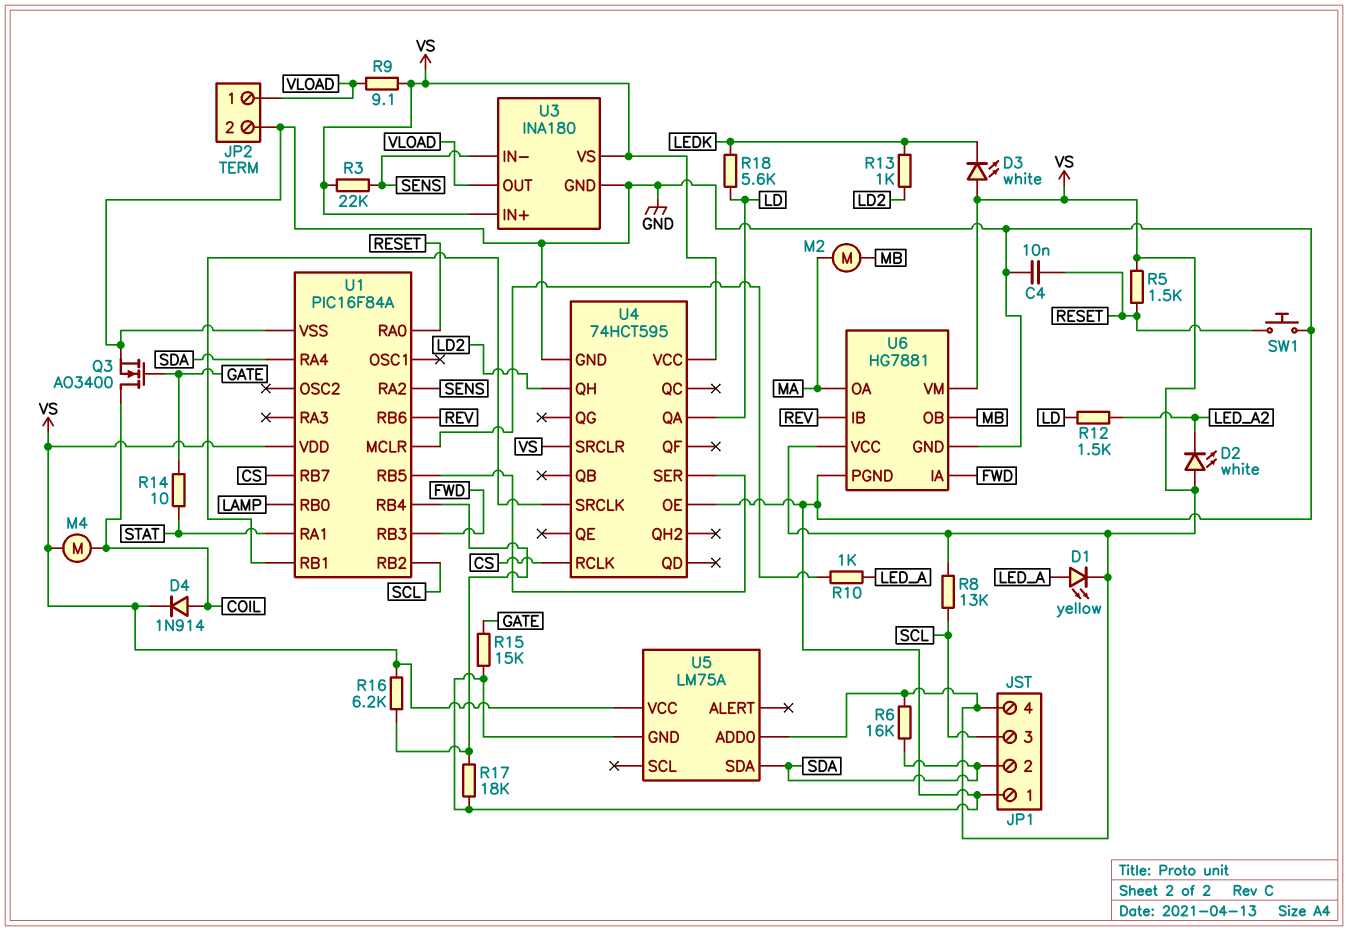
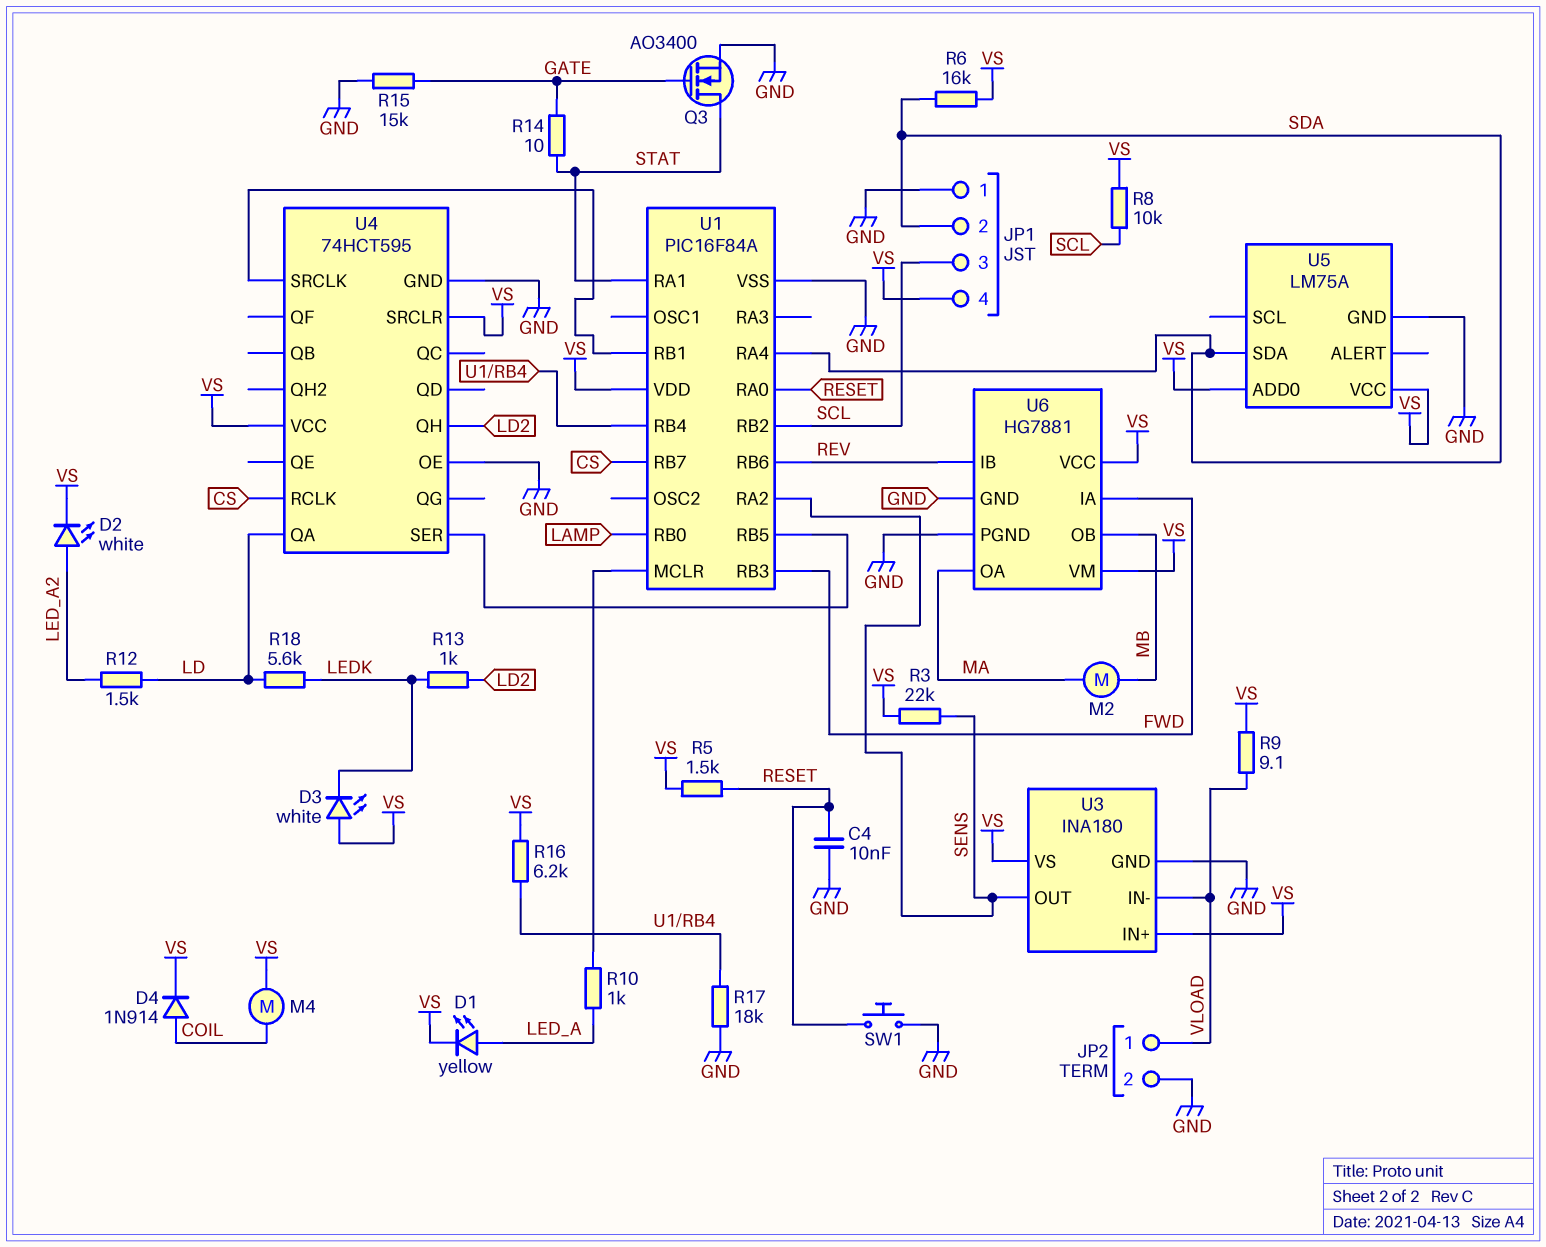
D2: LED white (A VS, K LED_A2) -> LED white (A LED_A2, K VS)
Q3: NMOS AO3400 (G GATE, D COIL, S GND) -> NMOS AO3400 (G GATE, D STAT, S GND)
R8: 13k (SCL, VS) -> 10k (SCL, VS)
U3 pin IN-: SENS -> VLOAD
U3 pin OUT: VLOAD -> SENS

